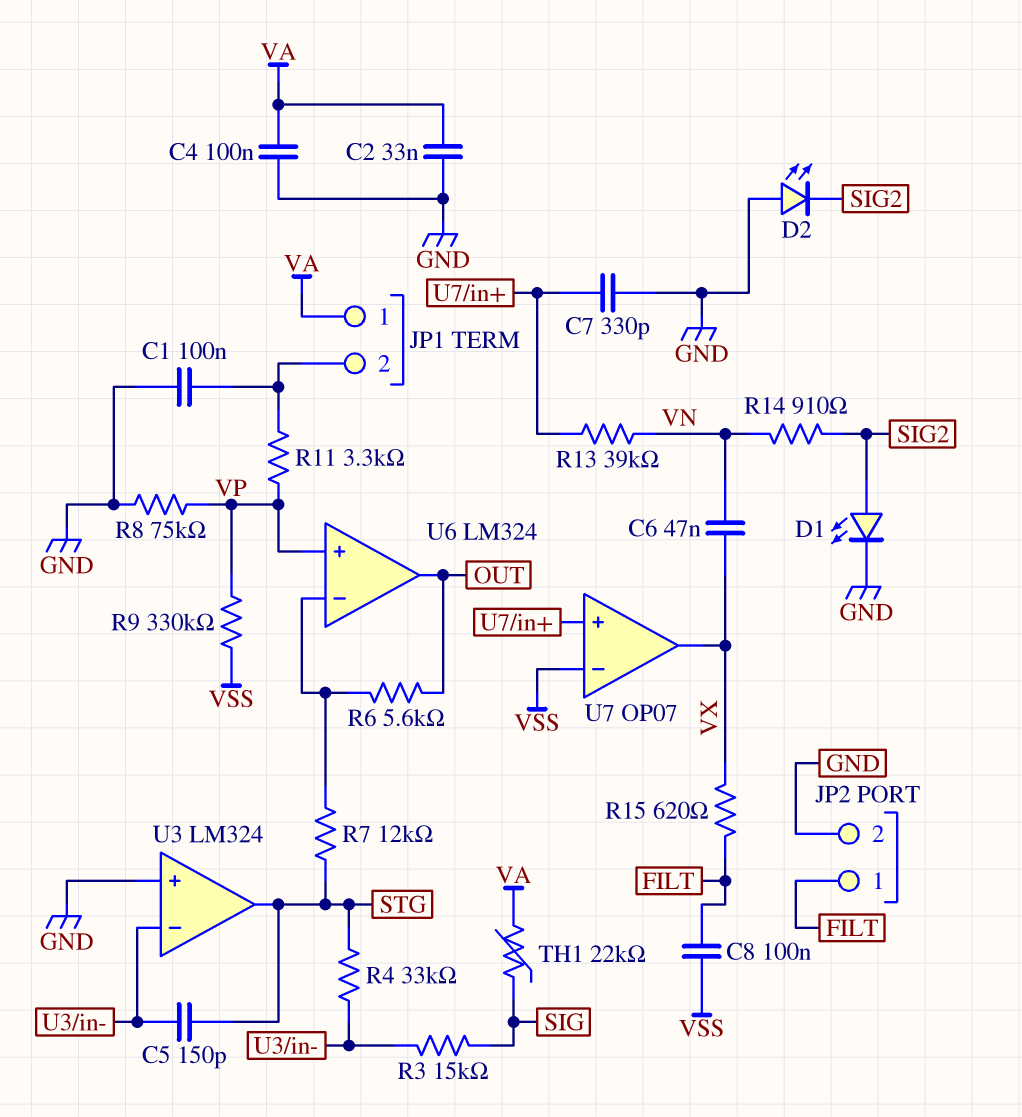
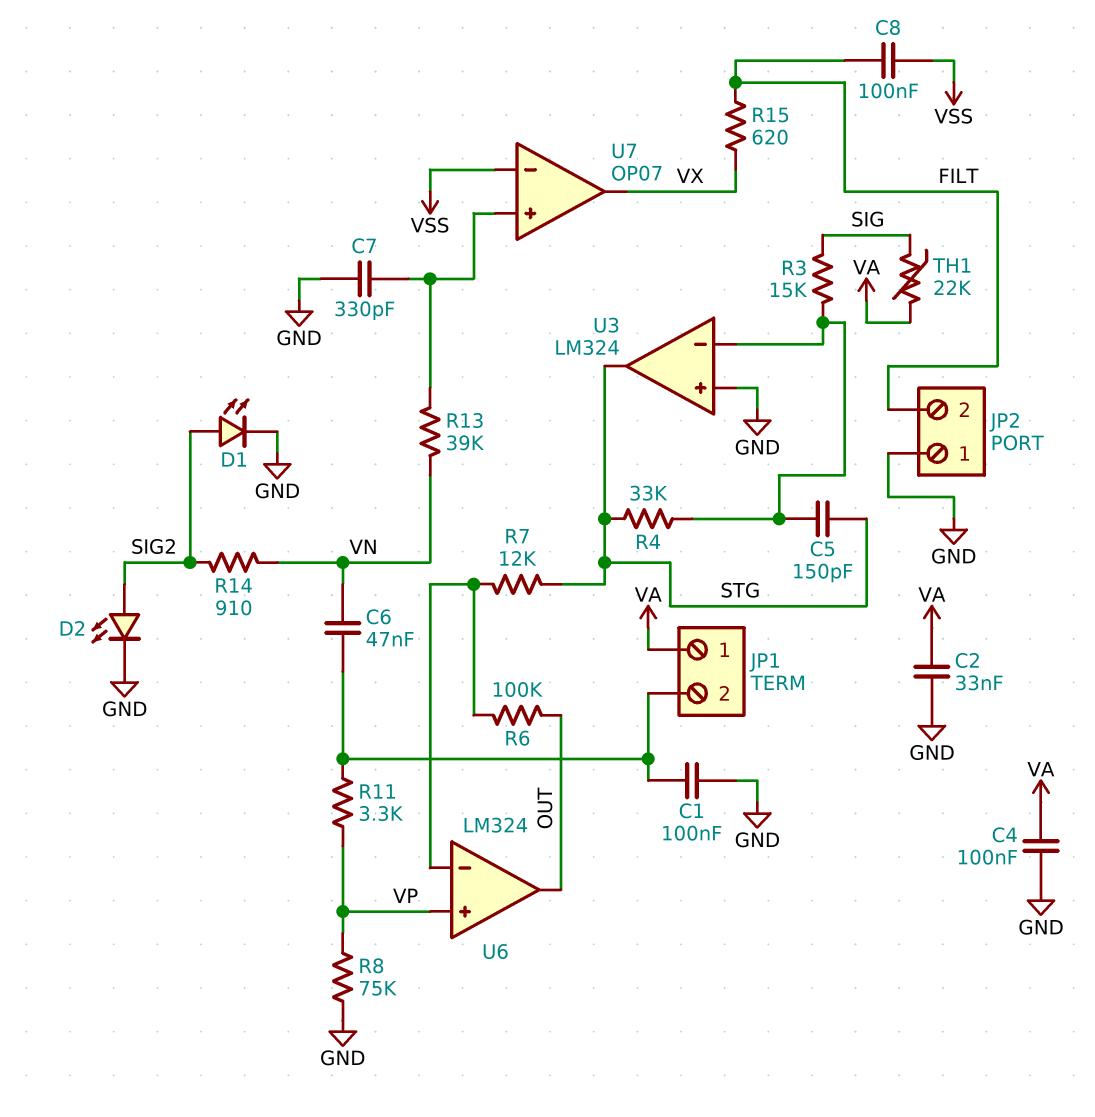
C6: 47nF (VN, VX) -> 47nF (JP1/2, VN)
D2: LED (A GND, K SIG2) -> LED (A SIG2, K GND)
JP2 pin 1: FILT -> GND
JP2 pin 2: GND -> FILT
R6: 5.6k (OUT, U6/in-) -> 100k (OUT, U6/in-)
R9: 330k (VP, VSS) -> none

